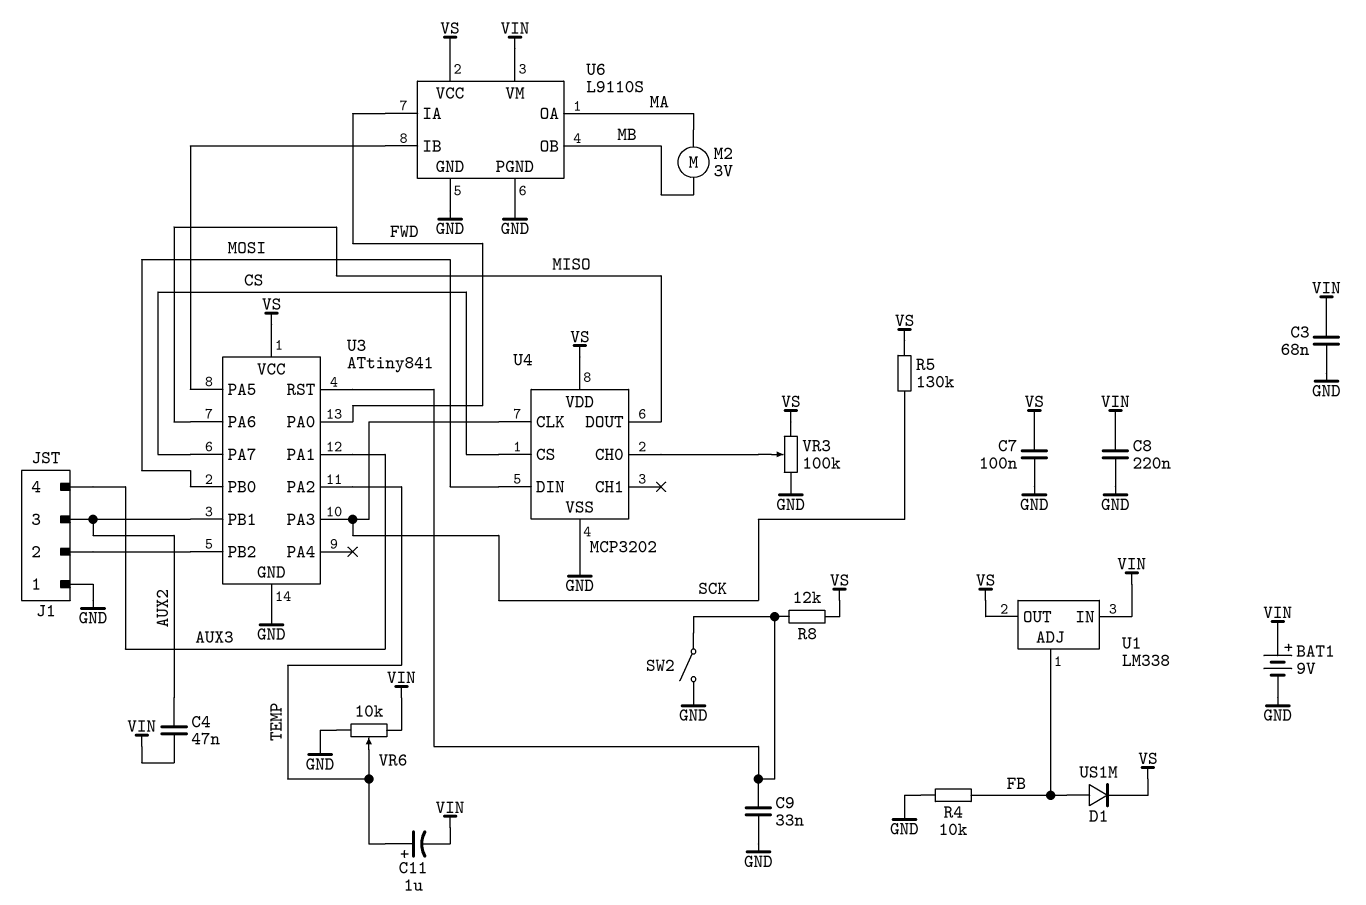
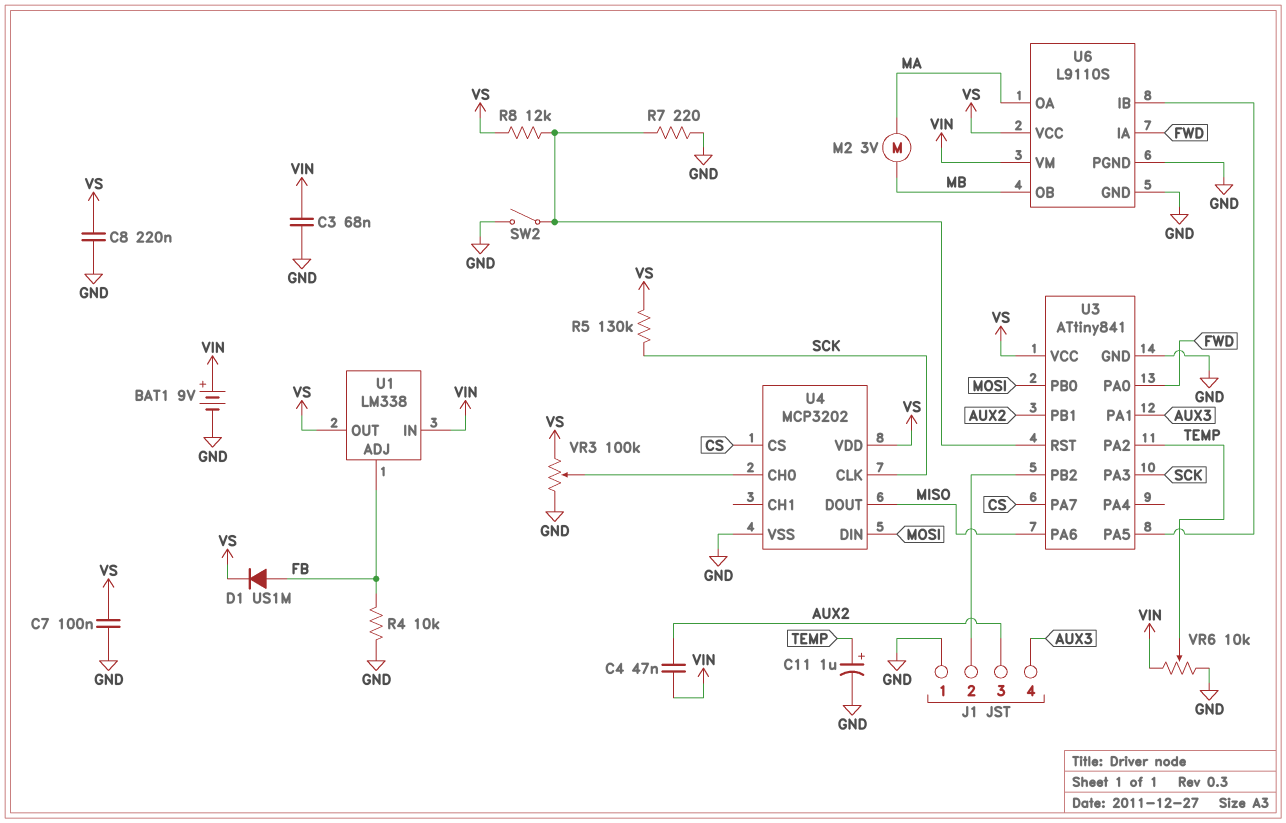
C8: 220nF (GND, VIN) -> 220nF (GND, VS)
C9: 33nF (GND, U3/RST) -> none
C11: 1uF (plus TEMP, minus VIN) -> 1uF (plus TEMP, minus GND)
R7: none -> 220 (GND, U3/RST)

